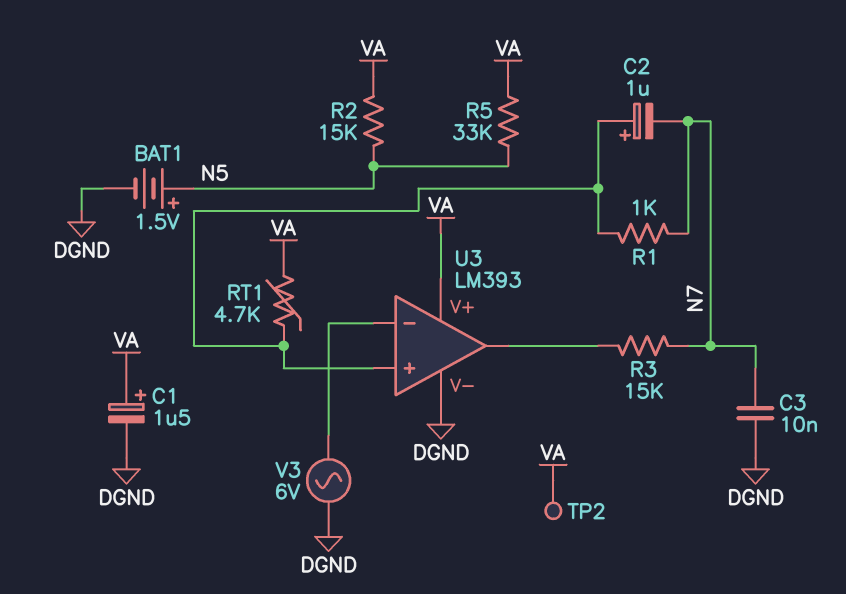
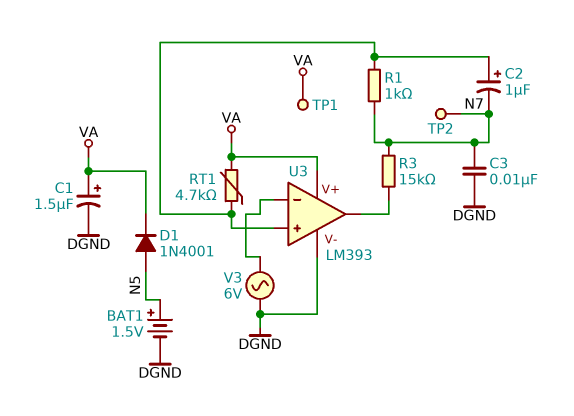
D1: none -> diode 1N4001 (A N5, K VA)
R2: 15k (N5, VA) -> none
R5: 33k (N5, VA) -> none
TP1: none -> test point (VA)
TP2: test point (VA) -> test point (N7)

